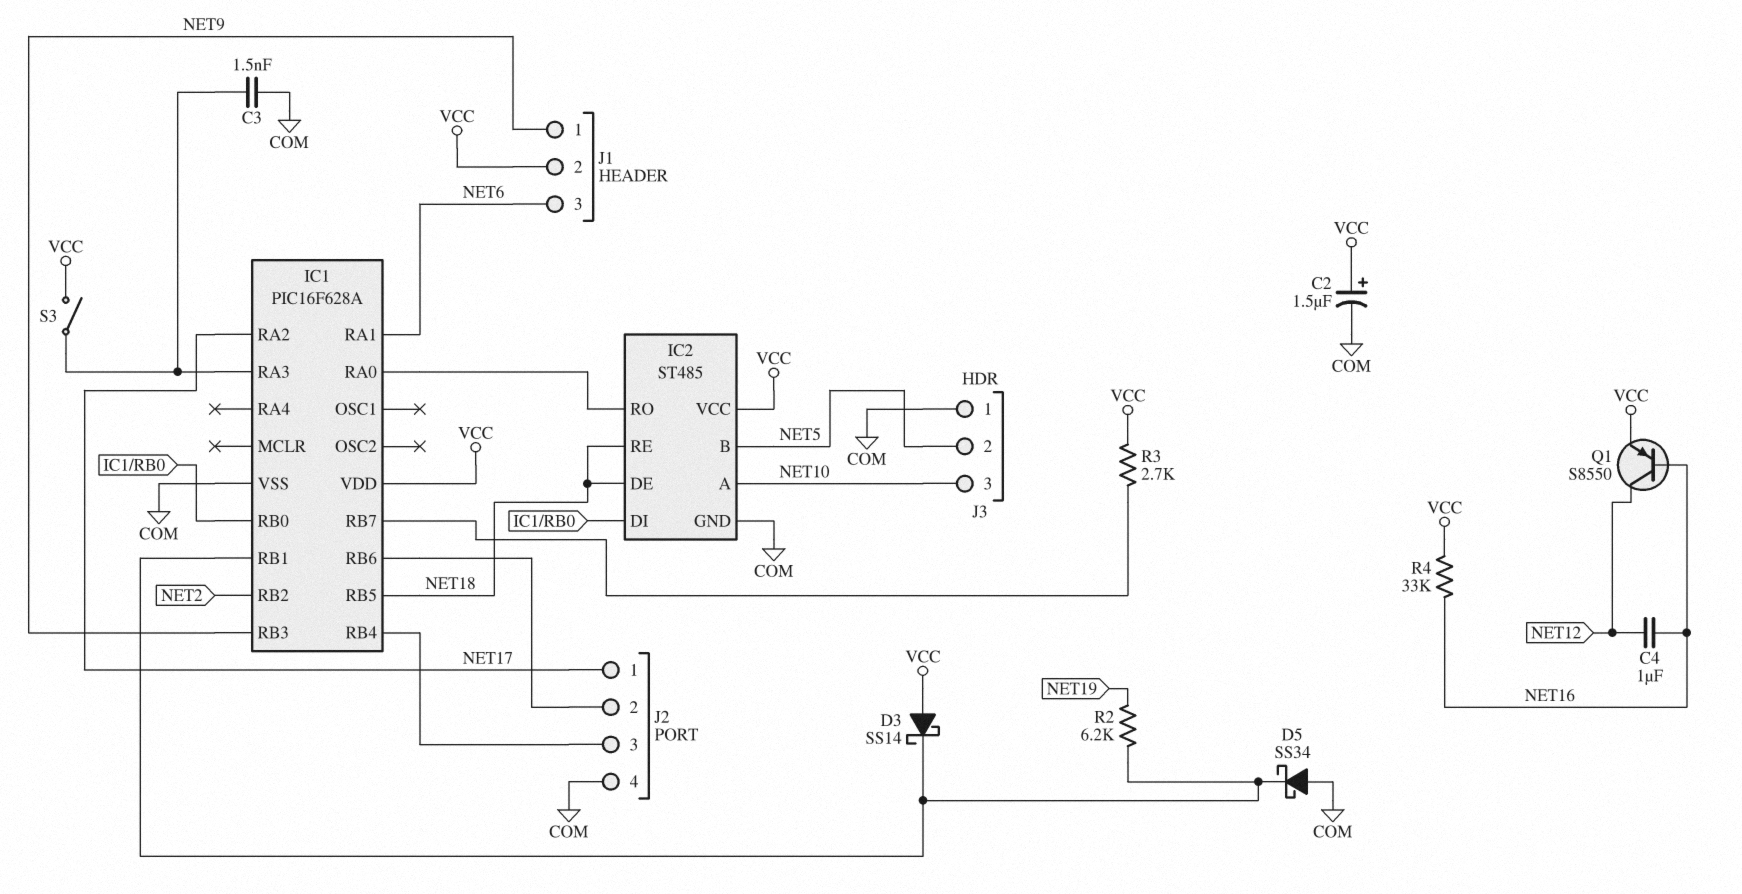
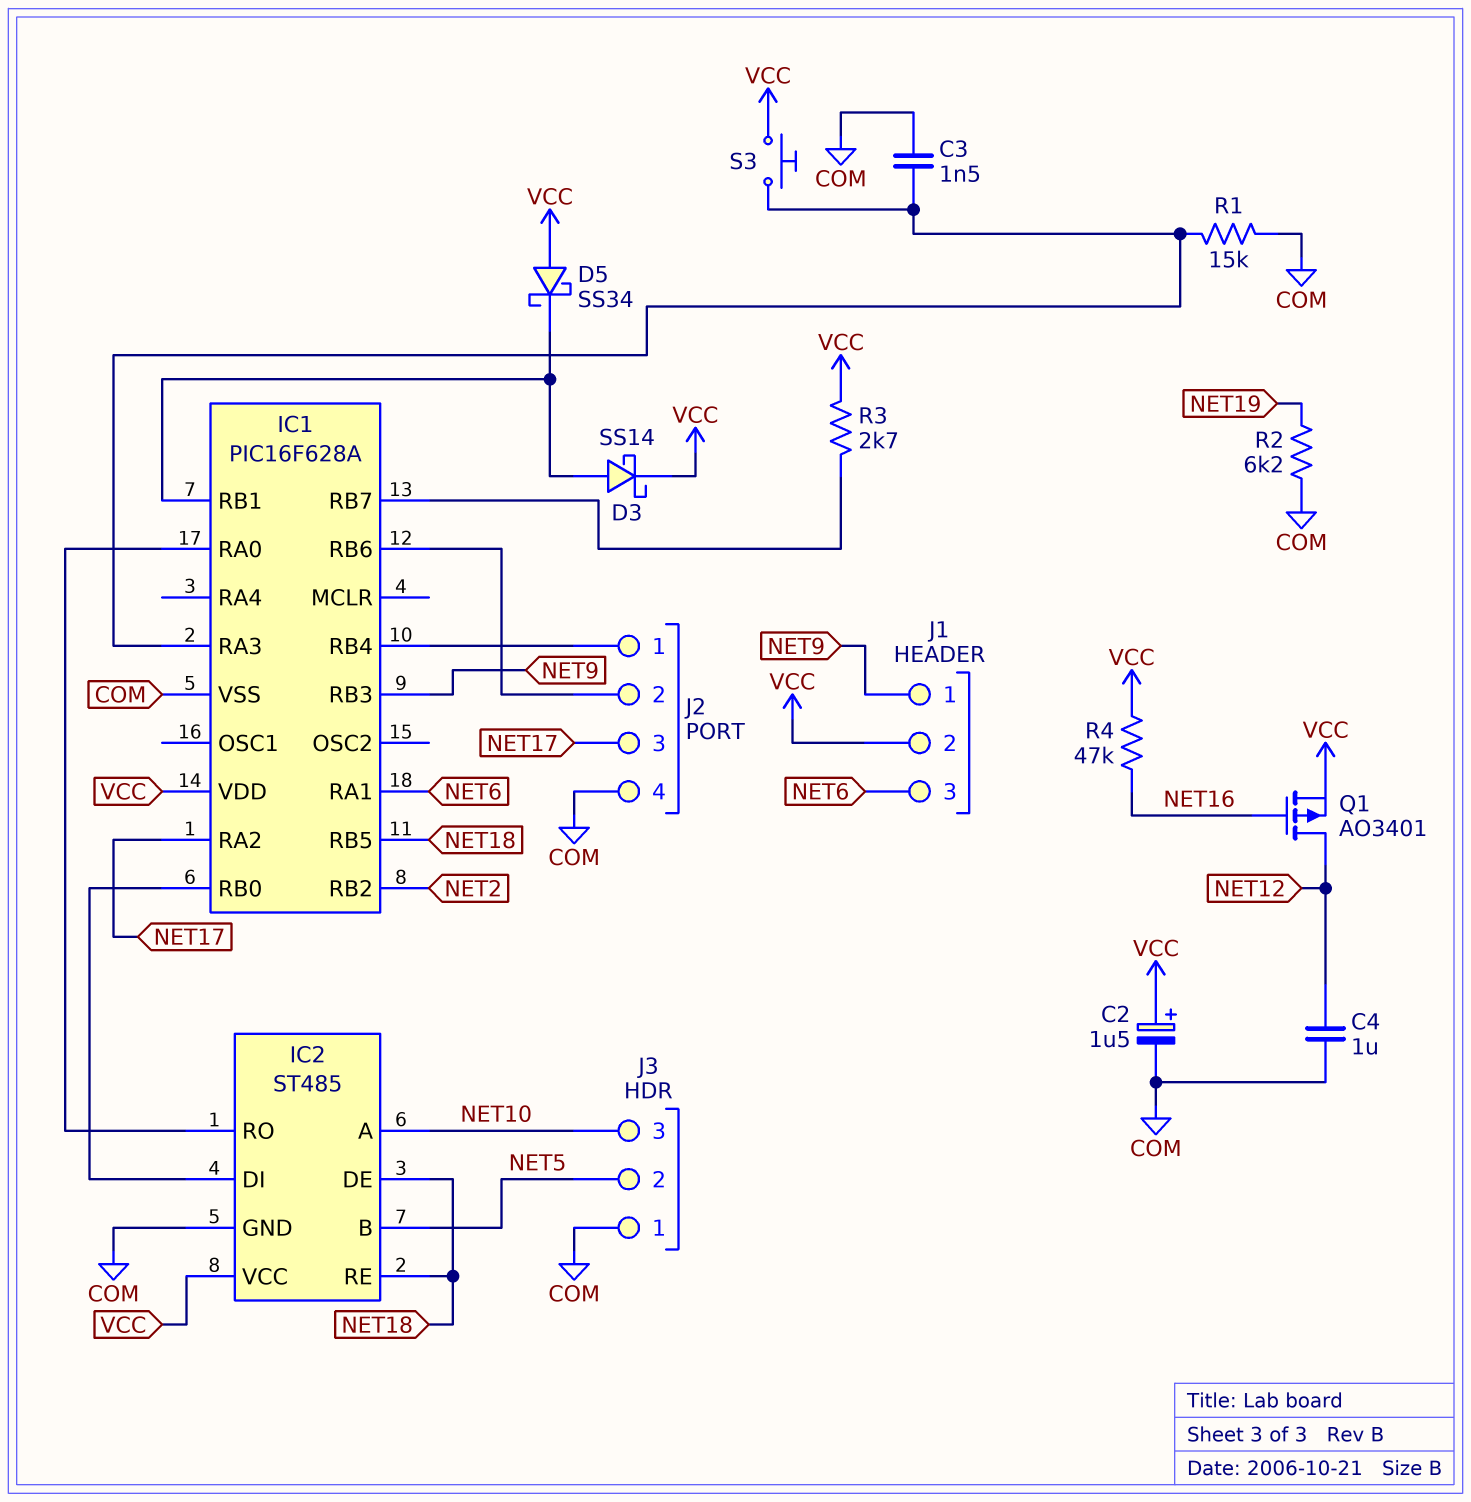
C4: 1uF (NET12, NET16) -> 1uF (COM, NET12)
D3: schottky SS14 (A VCC, K IC1/RB1) -> schottky SS14 (A IC1/RB1, K VCC)
D5: schottky SS34 (A COM, K IC1/RB1) -> schottky SS34 (A VCC, K IC1/RB1)
J2 pin 1: NET17 -> IC1/RB4
J2 pin 3: IC1/RB4 -> NET17
Q1: PNP S8550 (B NET16, C NET12, E VCC) -> PMOS AO3401 (G NET16, D NET12, S VCC)
R1: none -> 15k (COM, IC1/RA3)
R2: 6.2k (IC1/RB1, NET19) -> 6.2k (COM, NET19)
R4: 33k (NET16, VCC) -> 47k (NET16, VCC)
S3: switch (IC1/RA3, VCC) -> button (IC1/RA3, VCC)

